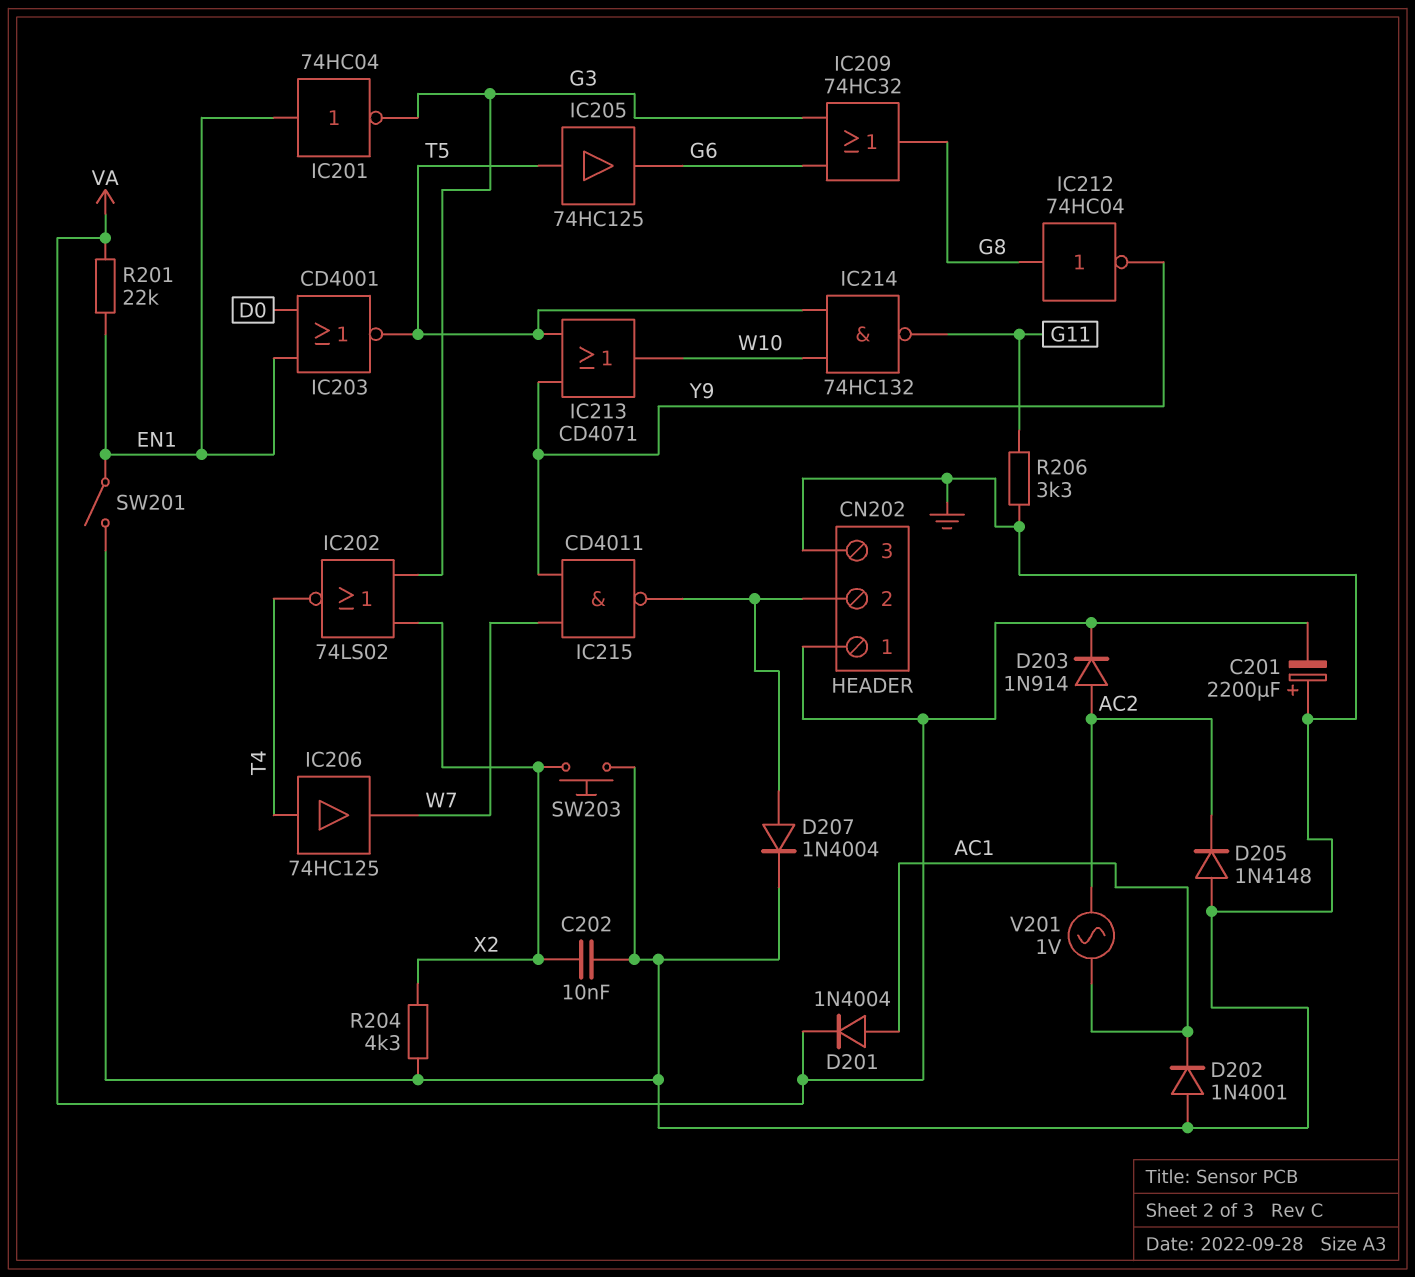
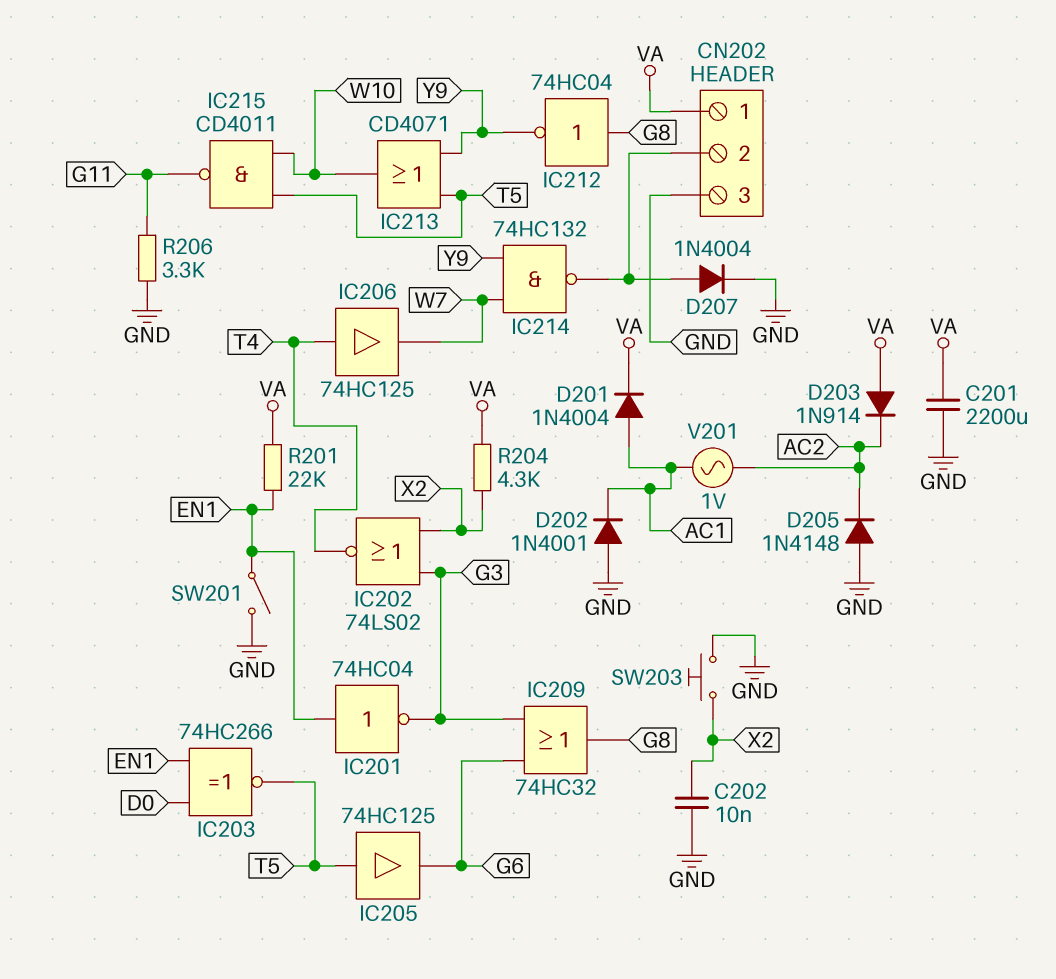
C201: 2200uF (plus GND, minus VA) -> 2200uF (GND, VA)
D203: diode 1N914 (A AC2, K VA) -> diode 1N914 (A VA, K AC2)
IC203: NOR CD4001 (in D0, in EN1, out T5) -> XNOR 74HC266 (in D0, in EN1, out T5)
IC214: NAND 74HC132 (in T5, in W10, out G11) -> NAND 74HC132 (in W7, in Y9, out CN202/2)
IC215: NAND CD4011 (in W7, in Y9, out CN202/2) -> NAND CD4011 (in T5, in W10, out G11)
R204: 4.3k (GND, X2) -> 4.3k (VA, X2)

